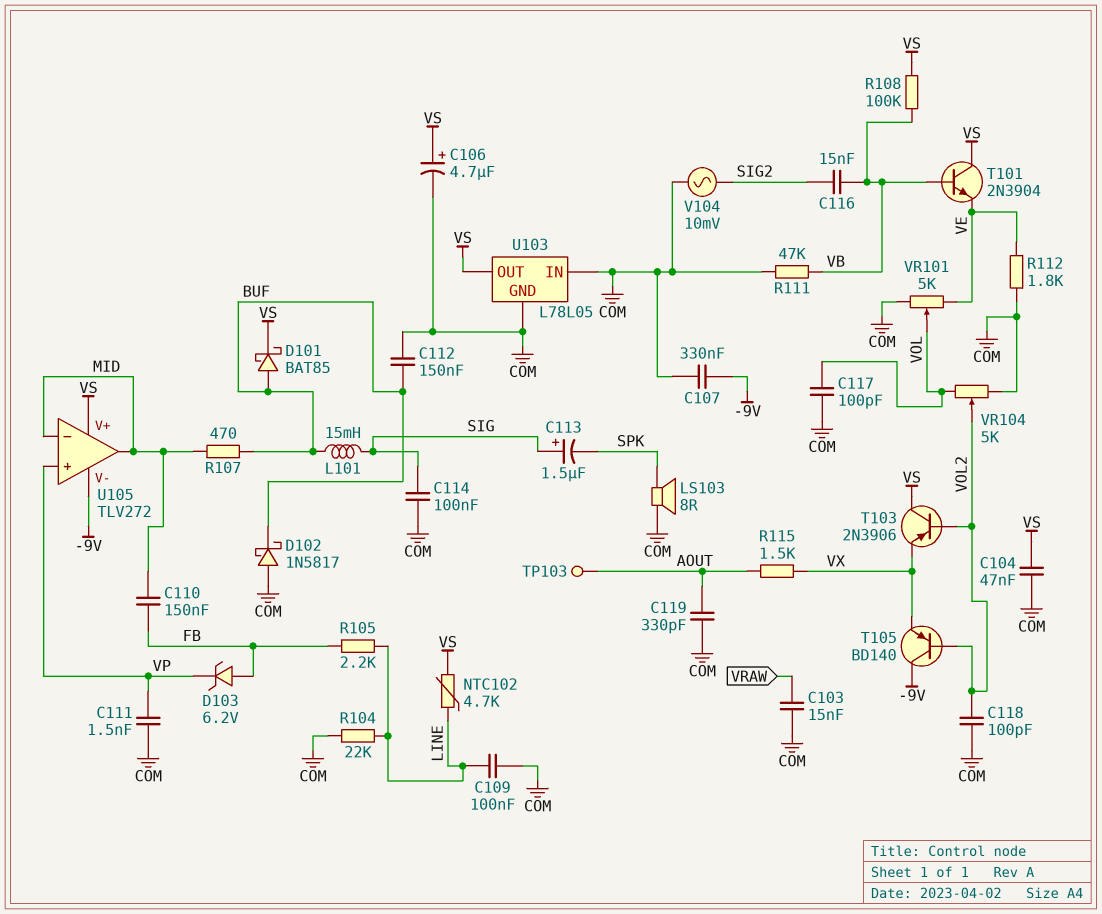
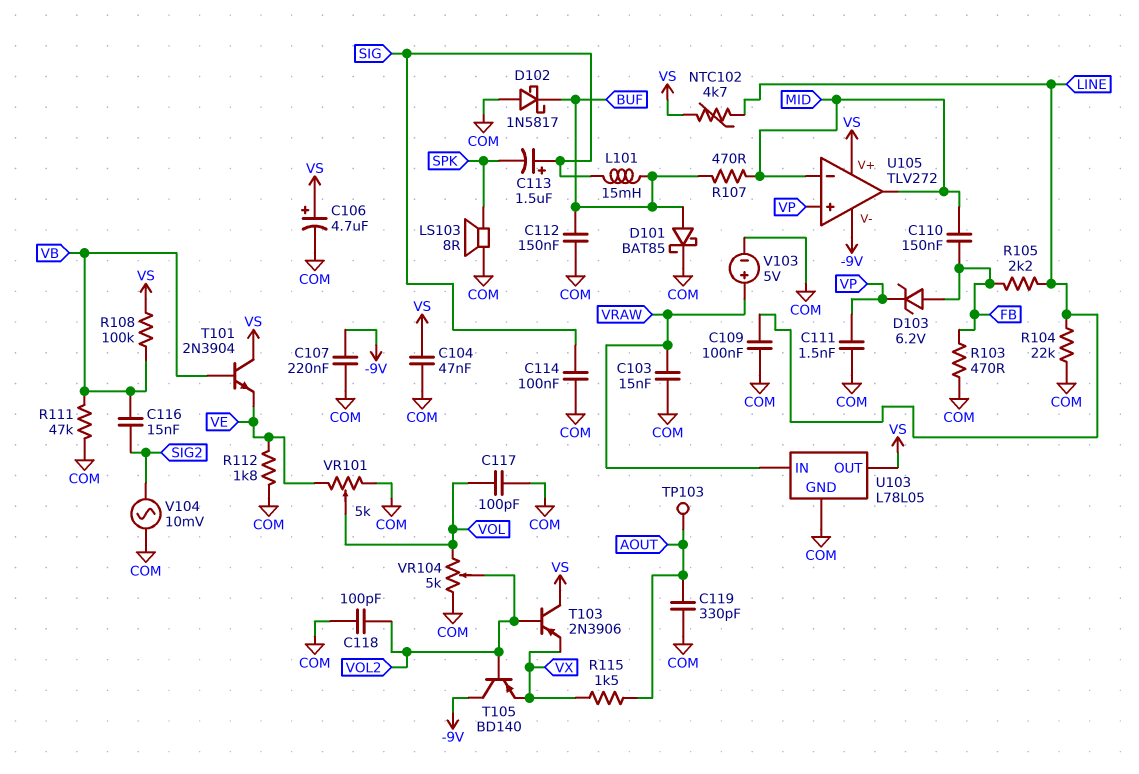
C107: 330nF (-9V, COM) -> 220nF (-9V, COM)
D101: schottky BAT85 (A BUF, K VS) -> schottky BAT85 (A BUF, K COM)
R103: none -> 470 (COM, FB)
U103 pin IN: COM -> VRAW
V103: none -> 5V (plus VRAW, minus COM)

